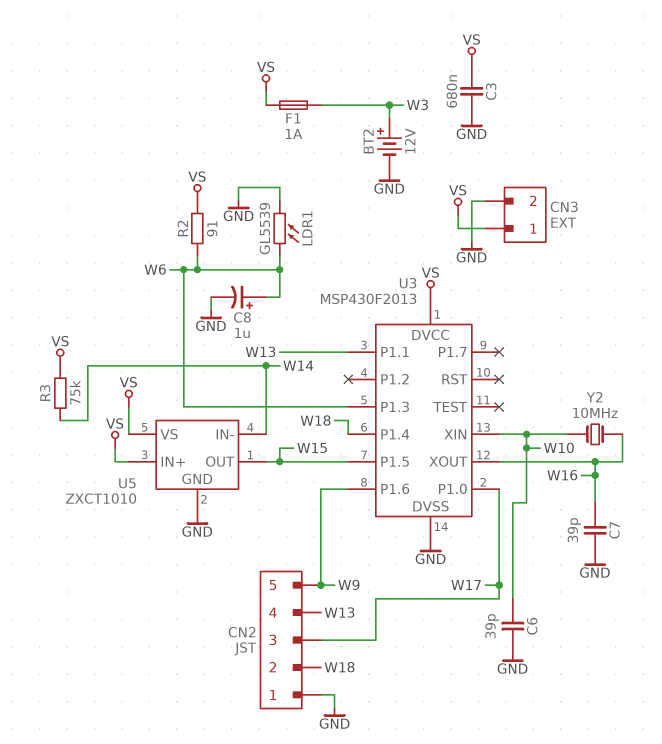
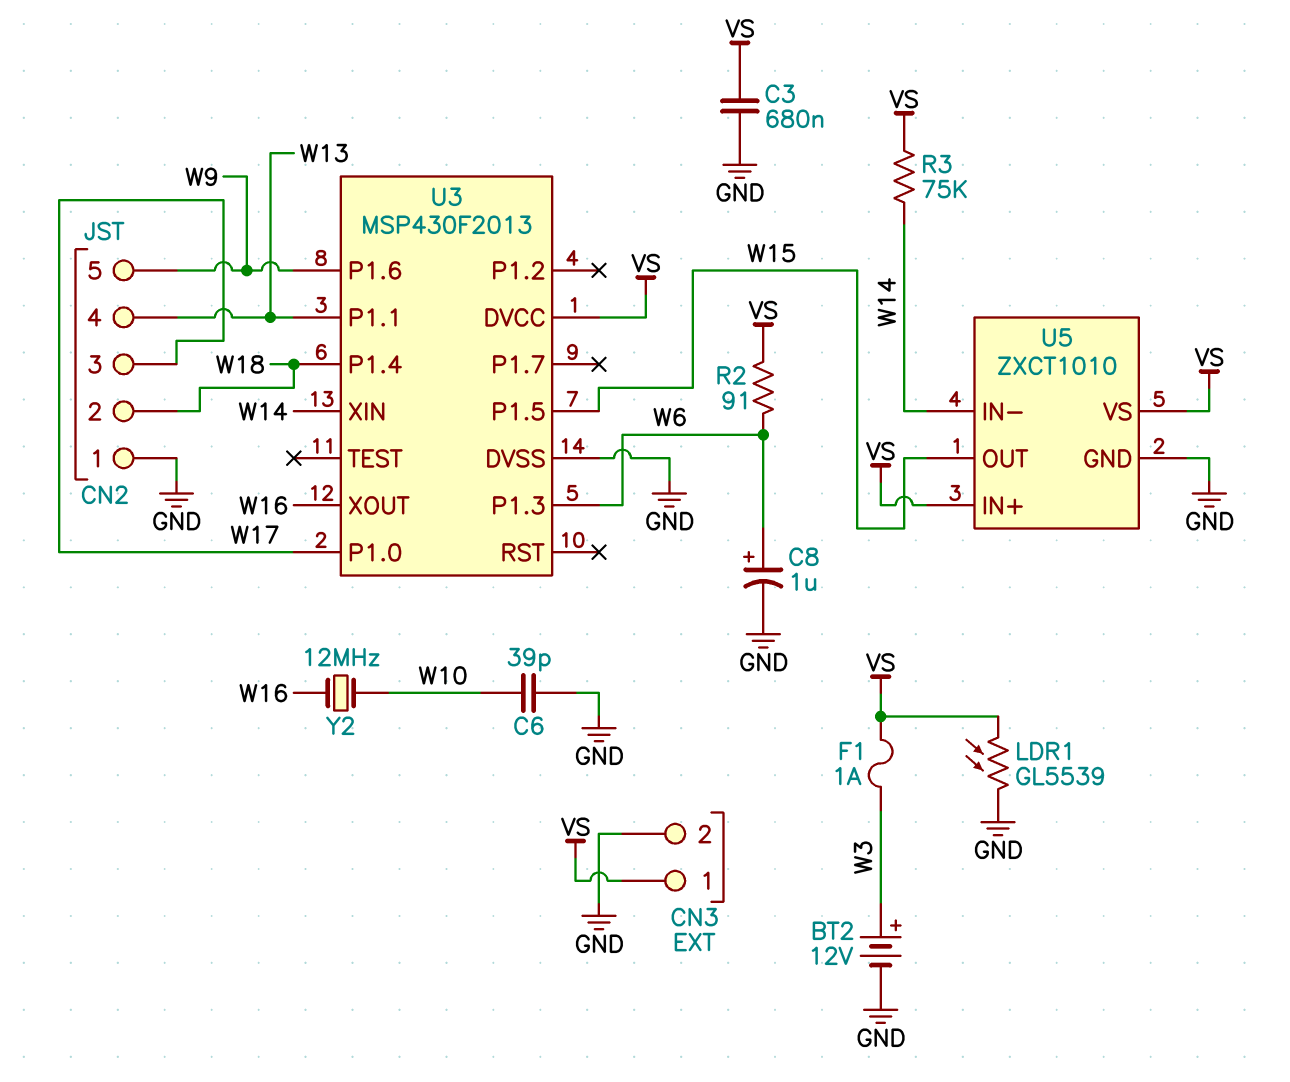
C7: 39pF (GND, W16) -> none
LDR1: GL5539 (GND, W6) -> GL5539 (GND, VS)
U3 pin XIN: W10 -> W14
Y2: 10MHz (W10, W16) -> 12MHz (W10, W16)

